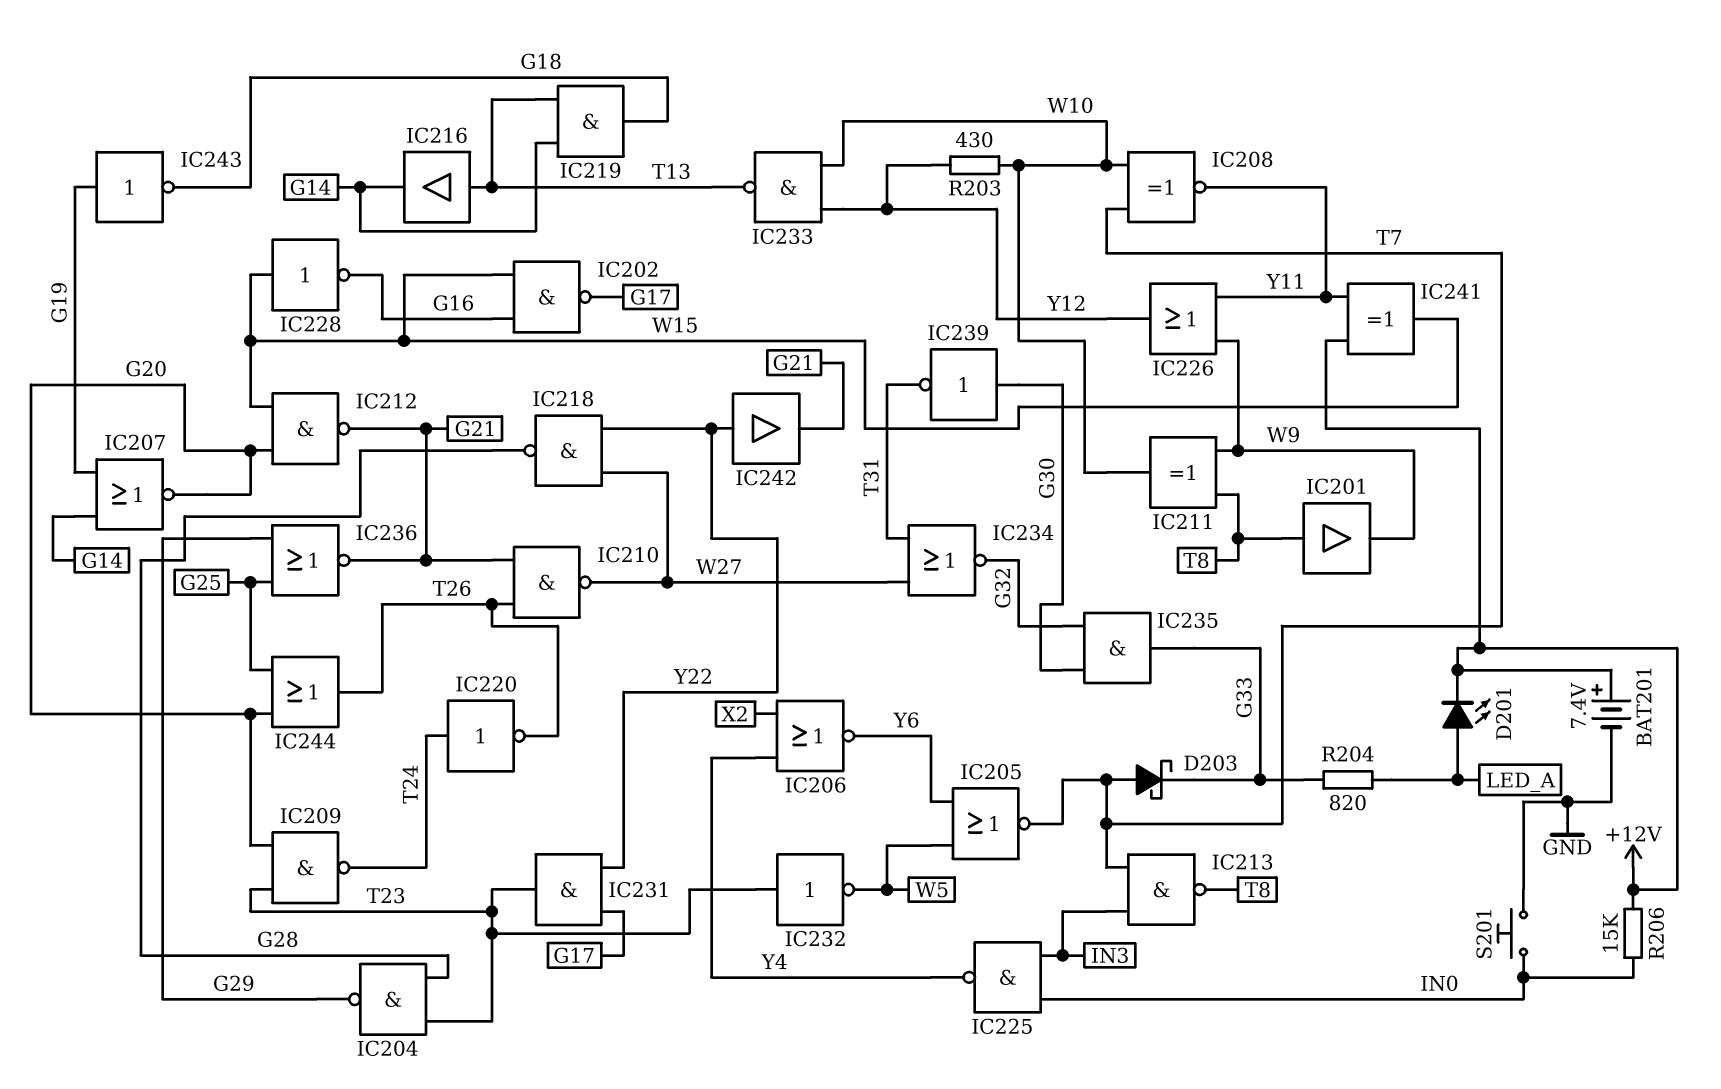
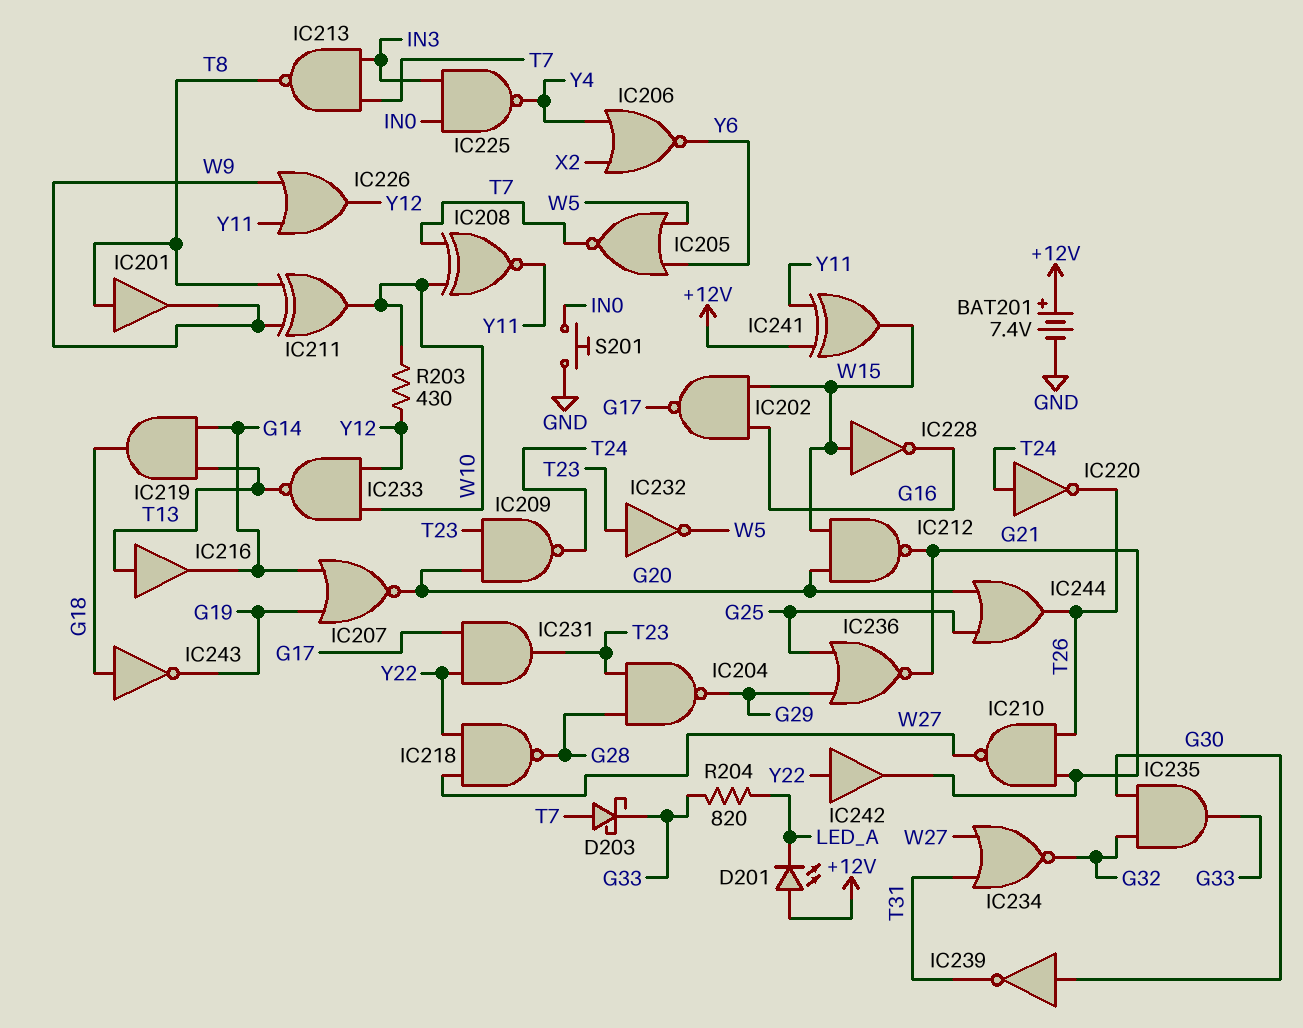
D201: LED (A LED_A, K +12V) -> LED (A +12V, K LED_A)
IC243: NOT (in G19, out G18) -> NOT (in G18, out G19)
R206: 15k (+12V, IN0) -> none

